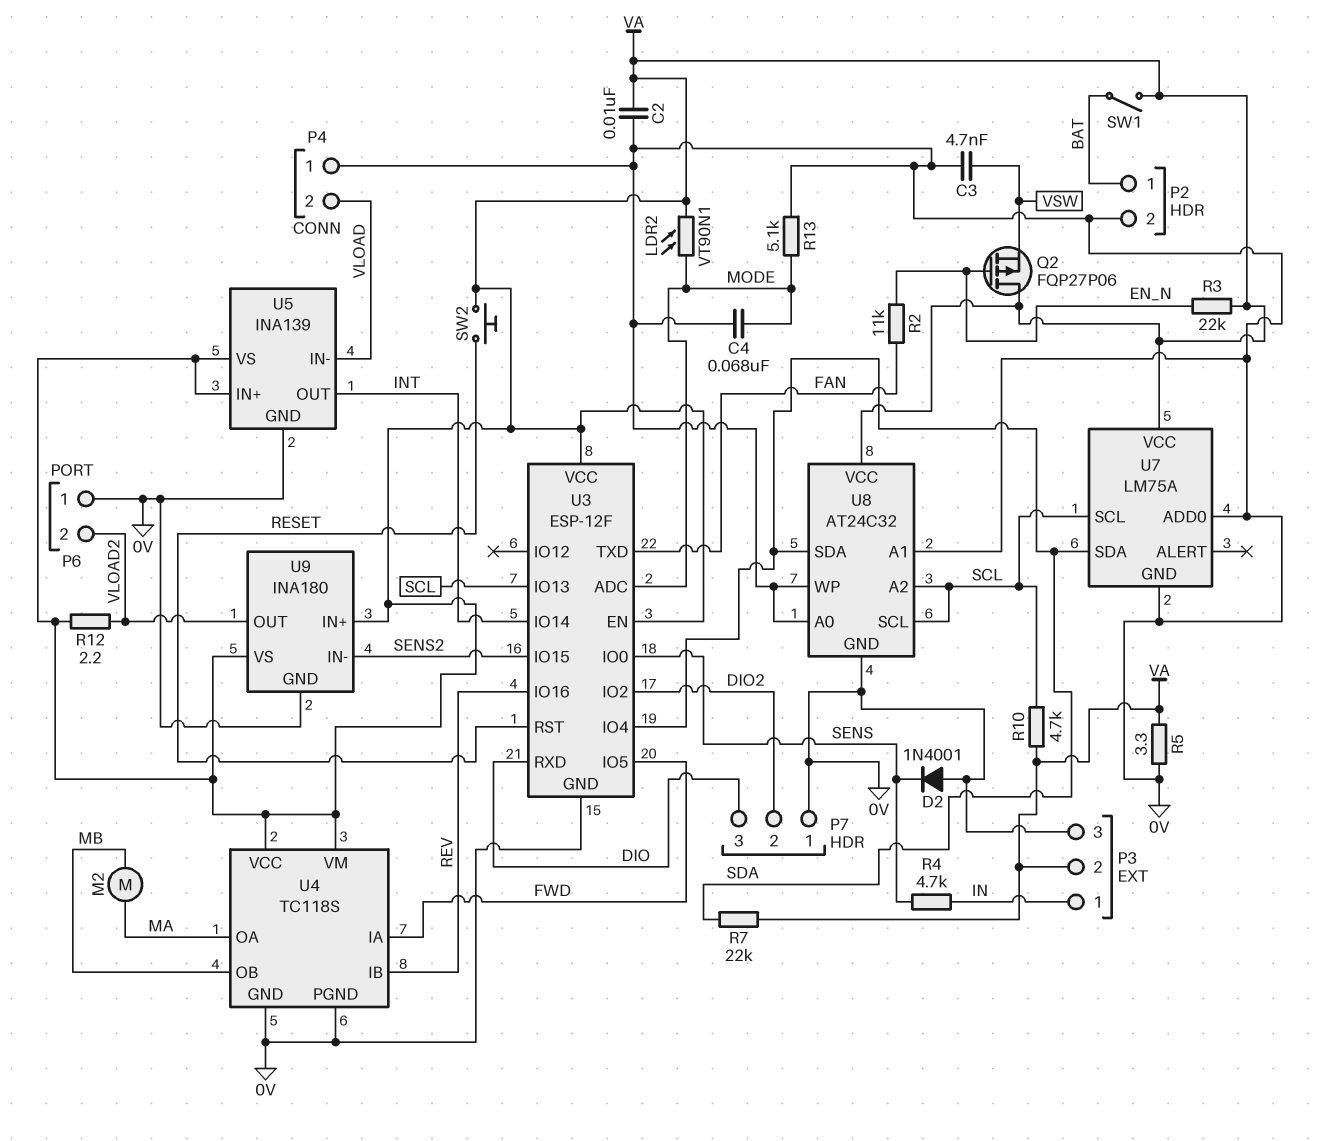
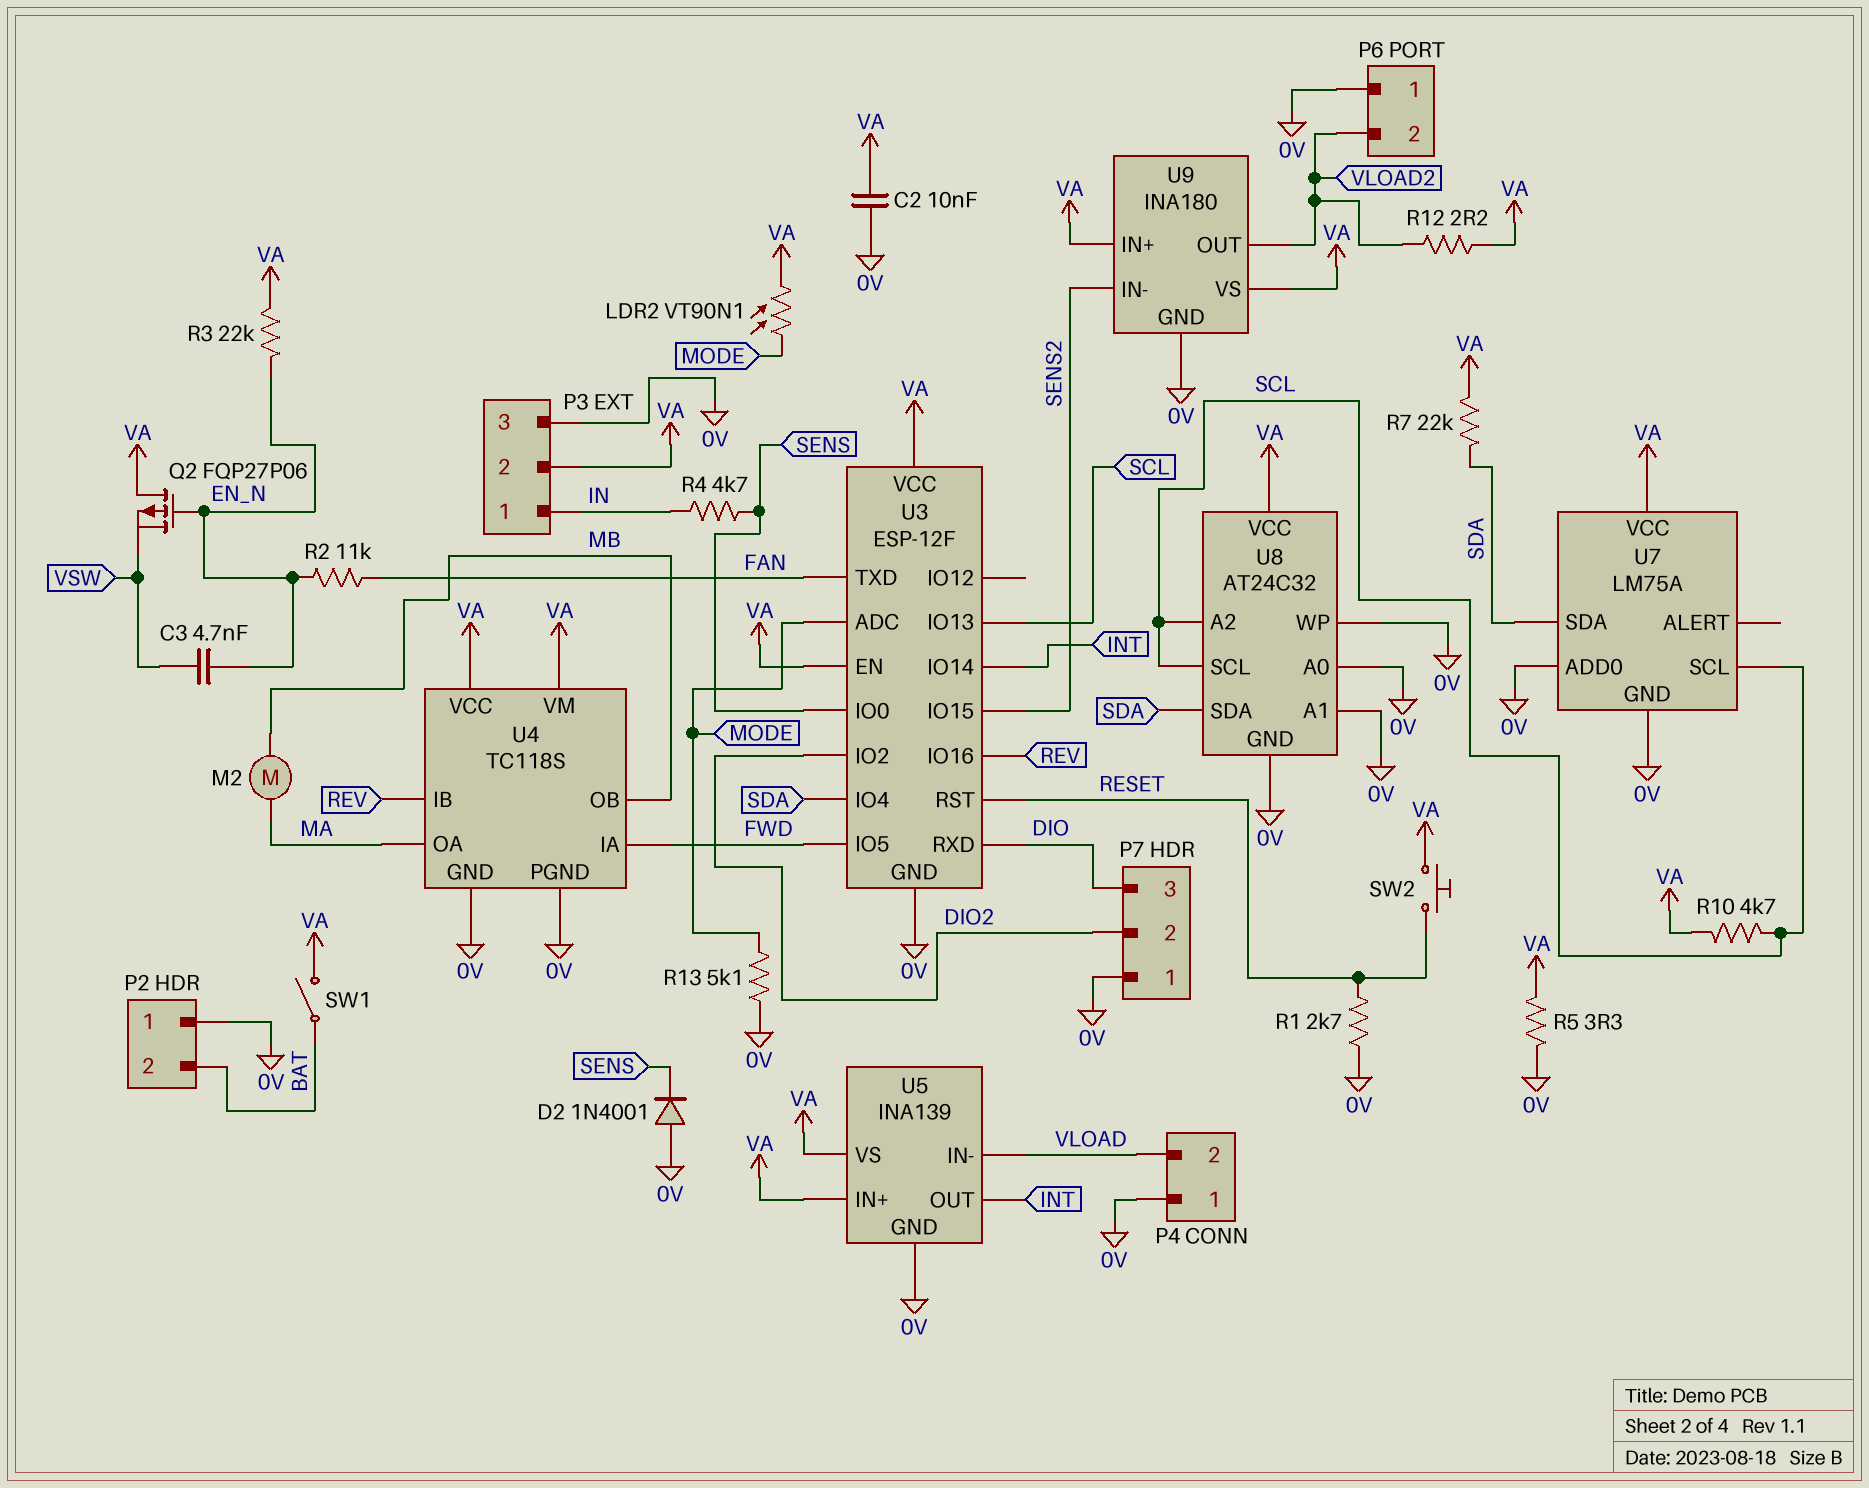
C3: 4.7nF (0V, VSW) -> 4.7nF (EN_N, VSW)
C4: 68nF (0V, MODE) -> none
P2 pin 1: BAT -> 0V
P2 pin 2: 0V -> BAT
R1: none -> 2.7k (0V, RESET)

